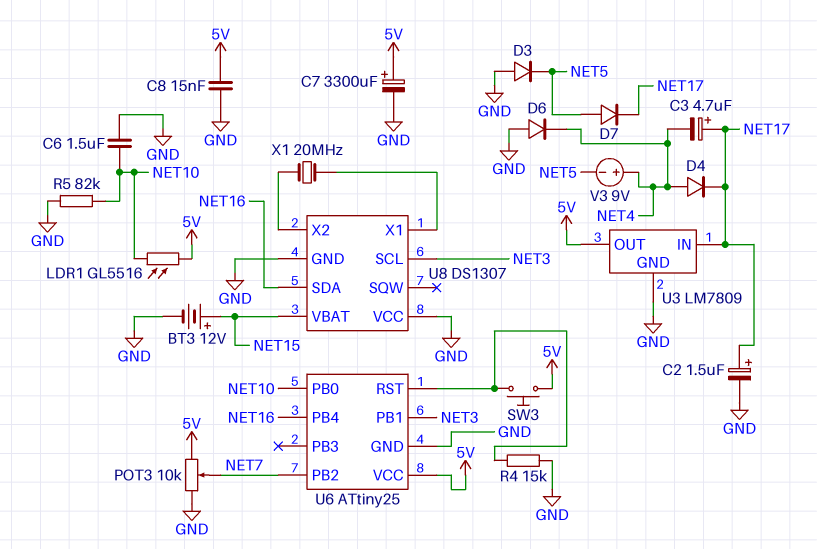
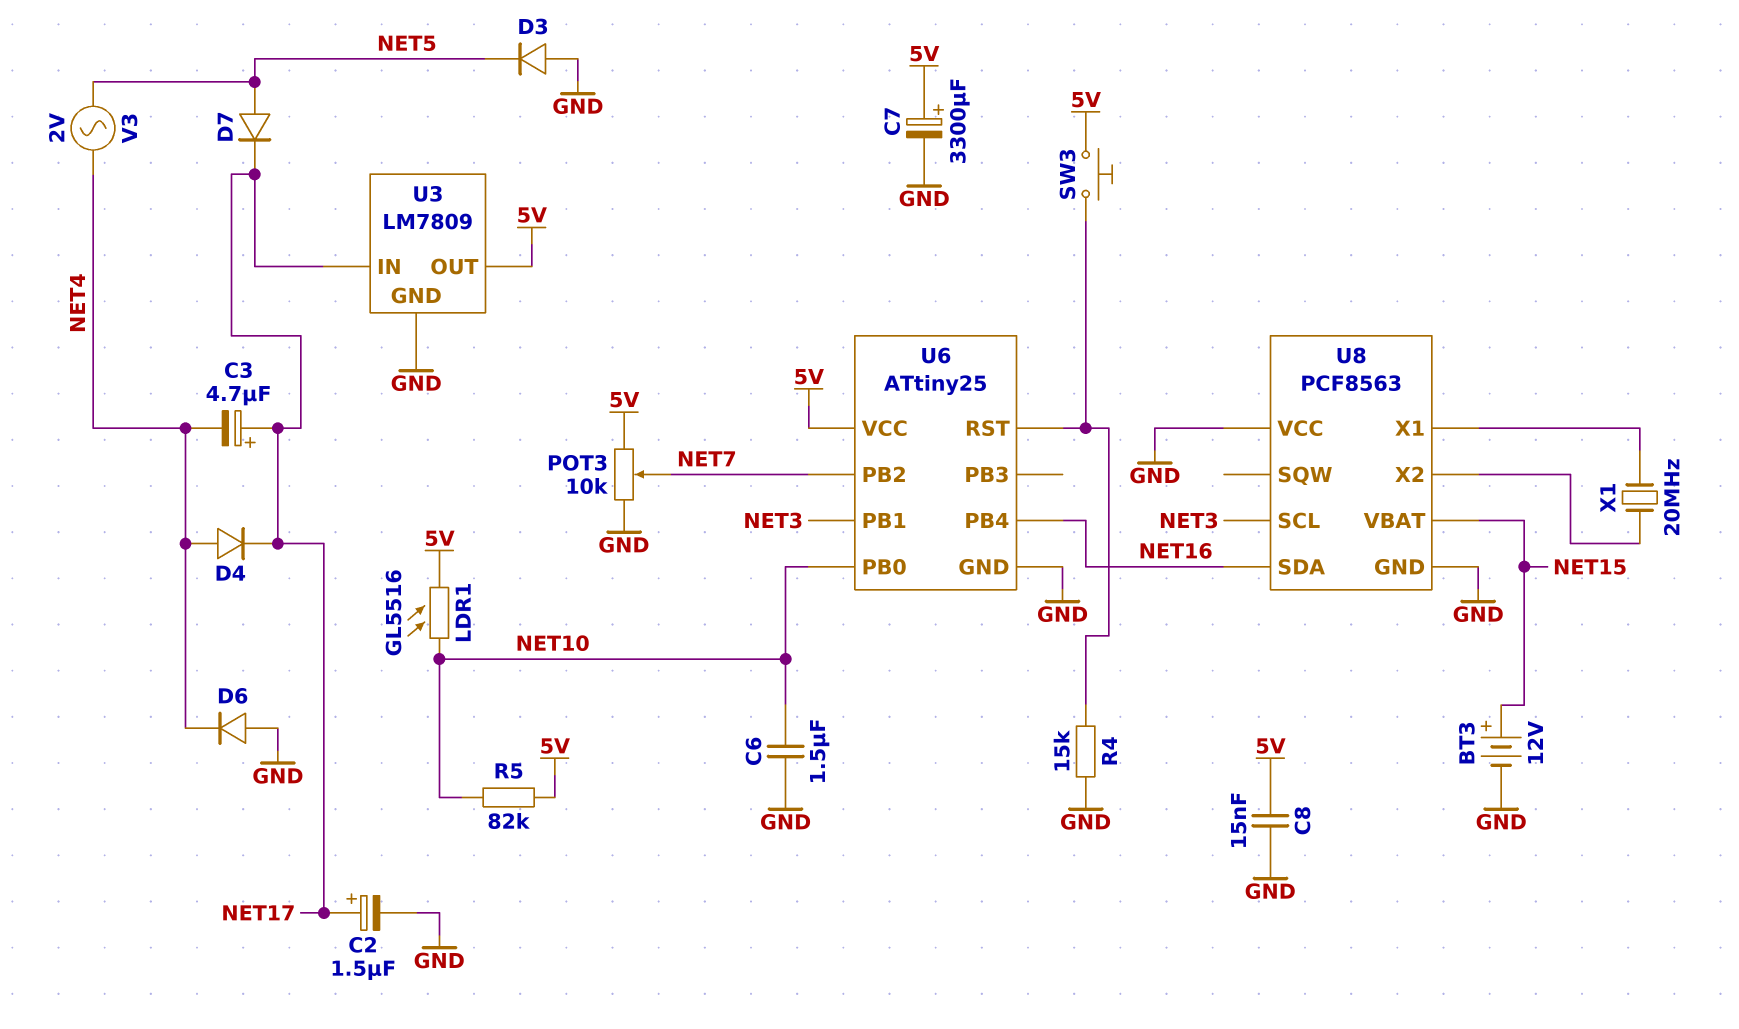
R5: 82k (GND, NET10) -> 82k (5V, NET10)
U8: DS1307 -> PCF8563
V3: 9V (plus NET4, minus NET5) -> AC 2V (NET4, NET5)

